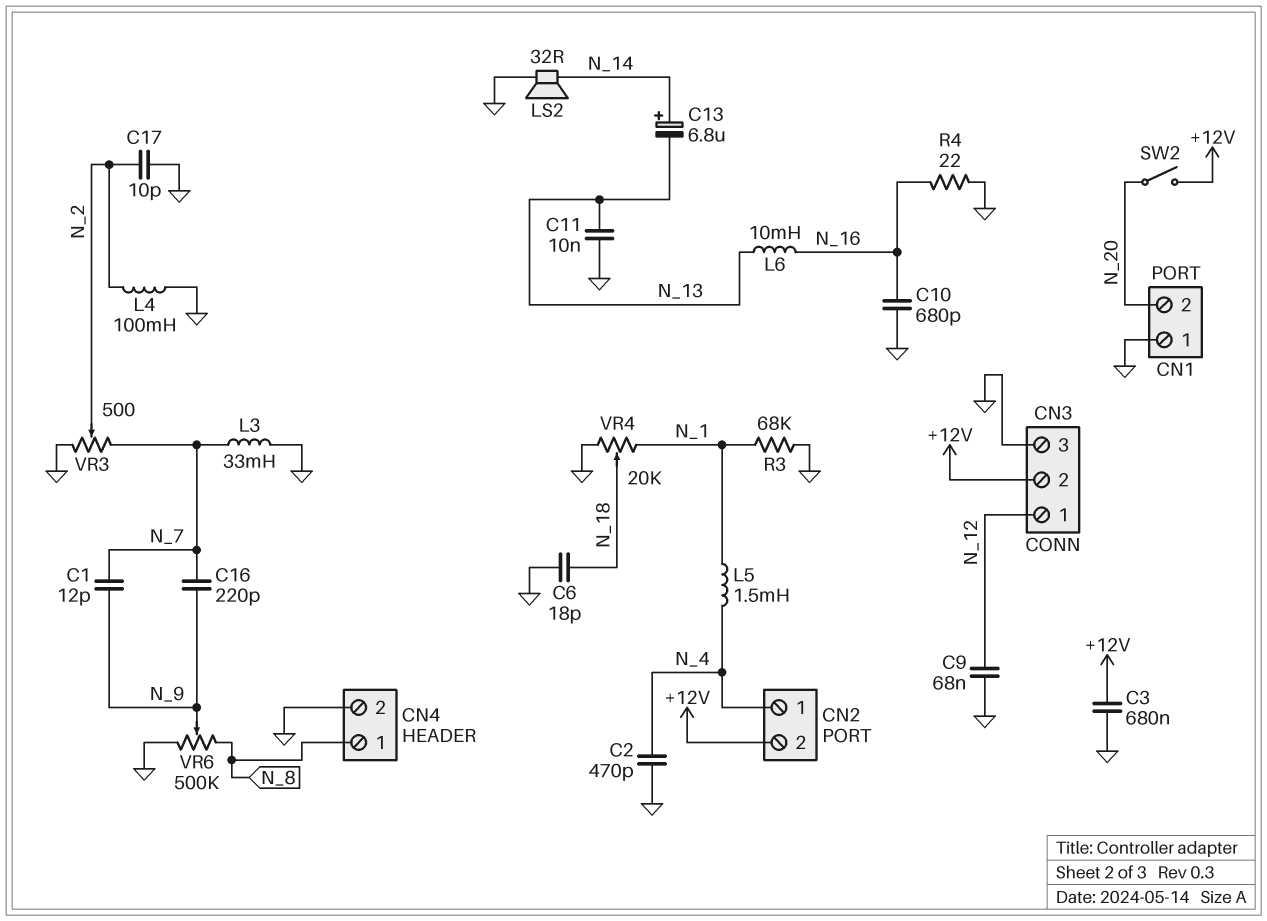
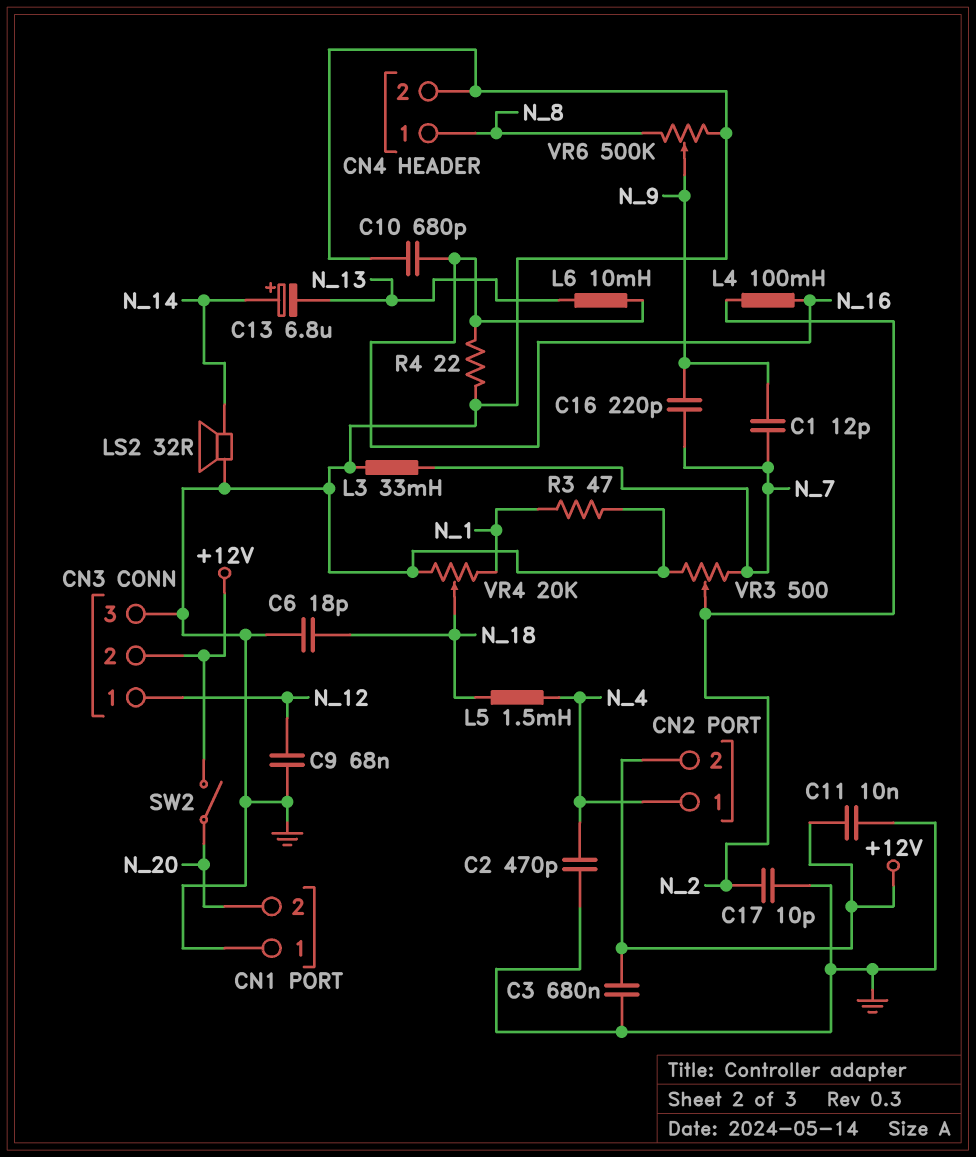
C11: 10nF (GND, N_13) -> 10nF (+12V, GND)
L4: 100mH (GND, N_2) -> 100mH (N_2, N_16)
L5: 1.5mH (N_1, N_4) -> 1.5mH (N_4, N_18)
R3: 68k (GND, N_1) -> 47 (GND, N_1)

